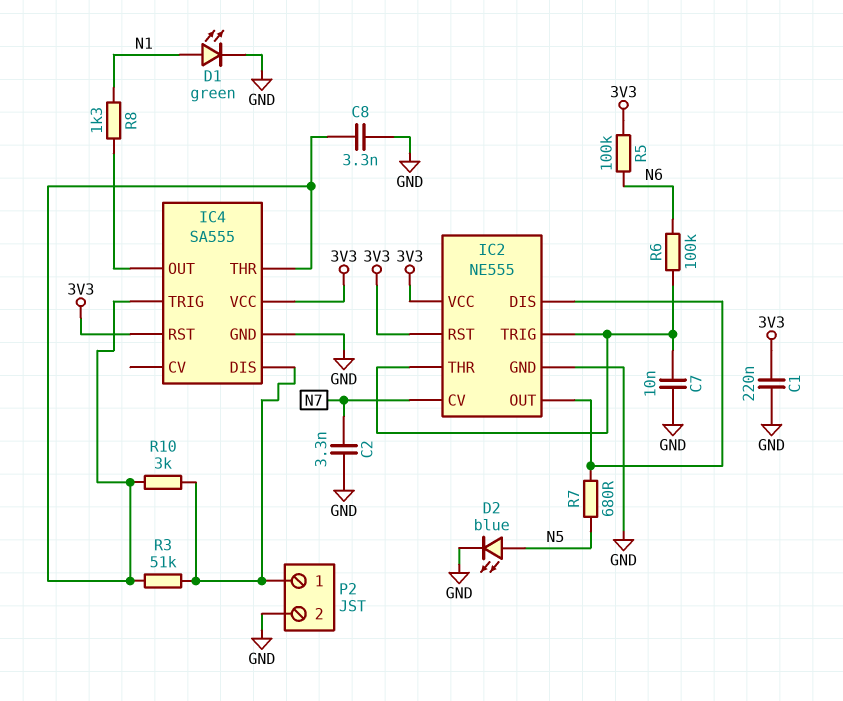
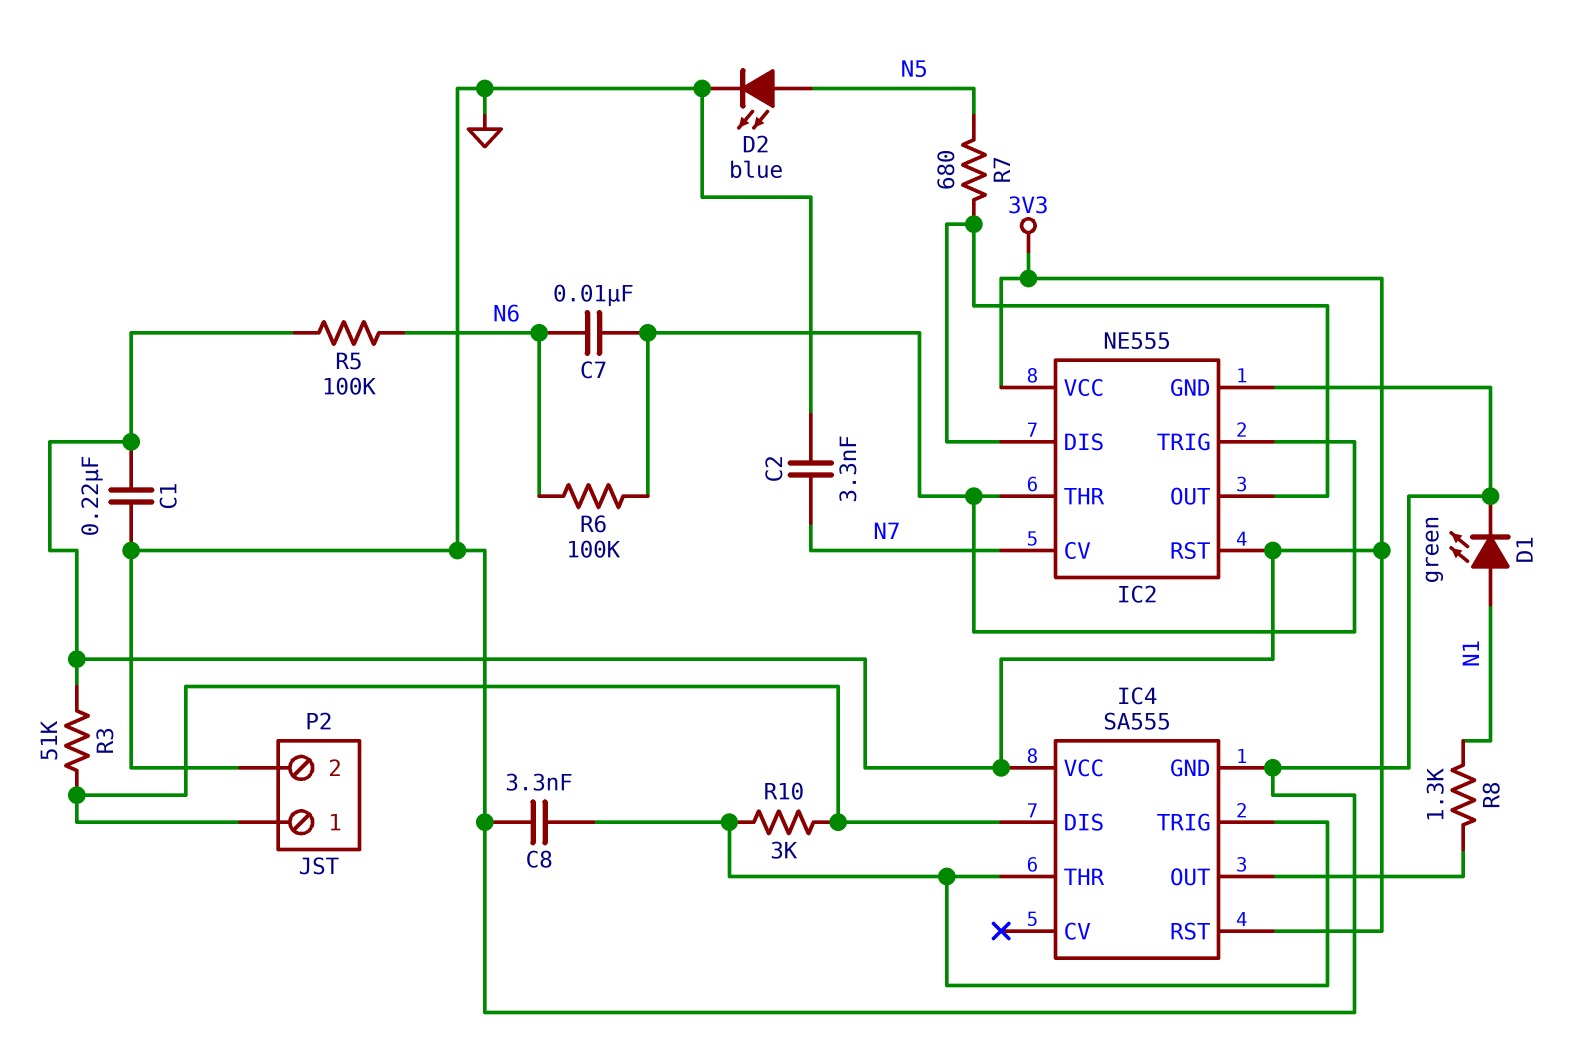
C7: 10nF (GND, IC2/THR) -> 10nF (IC2/THR, N6)
R3: 51k (IC4/DIS, IC4/THR) -> 51k (3V3, IC4/DIS)

